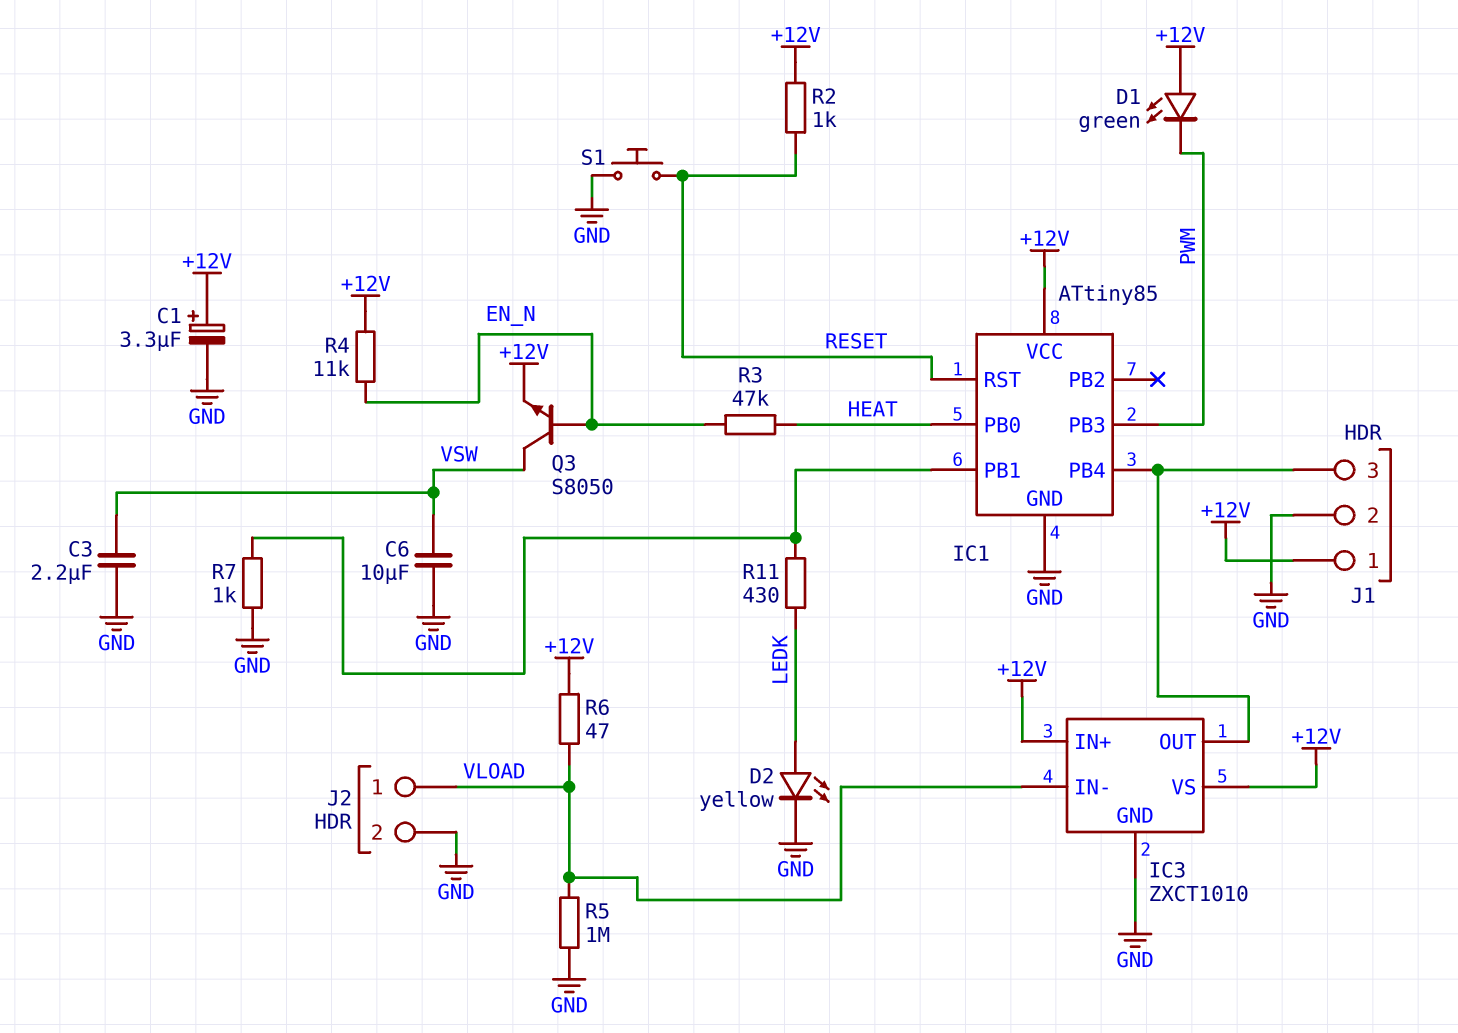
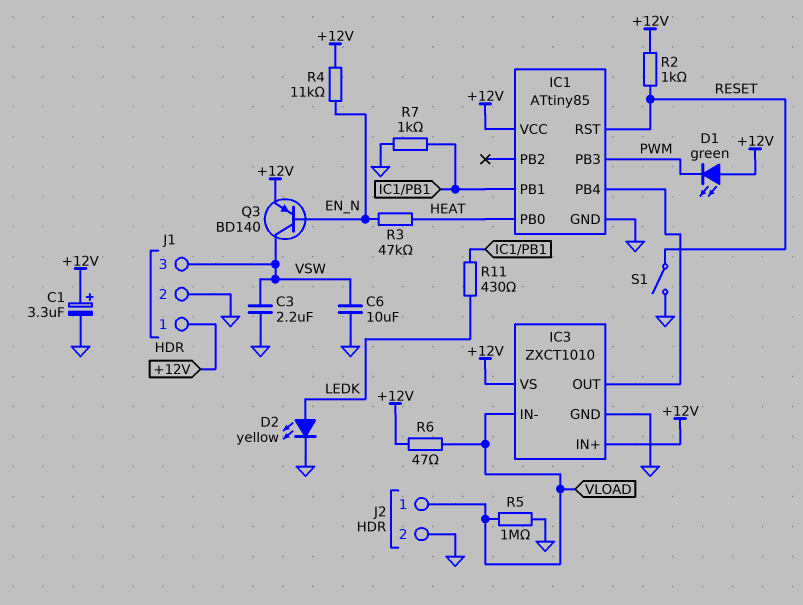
J1 pin 3: IC1/PB4 -> VSW
Q3: NPN S8050 (B EN_N, C VSW, E +12V) -> PNP BD140 (B EN_N, C VSW, E +12V)
S1: button (GND, RESET) -> switch (GND, RESET)

